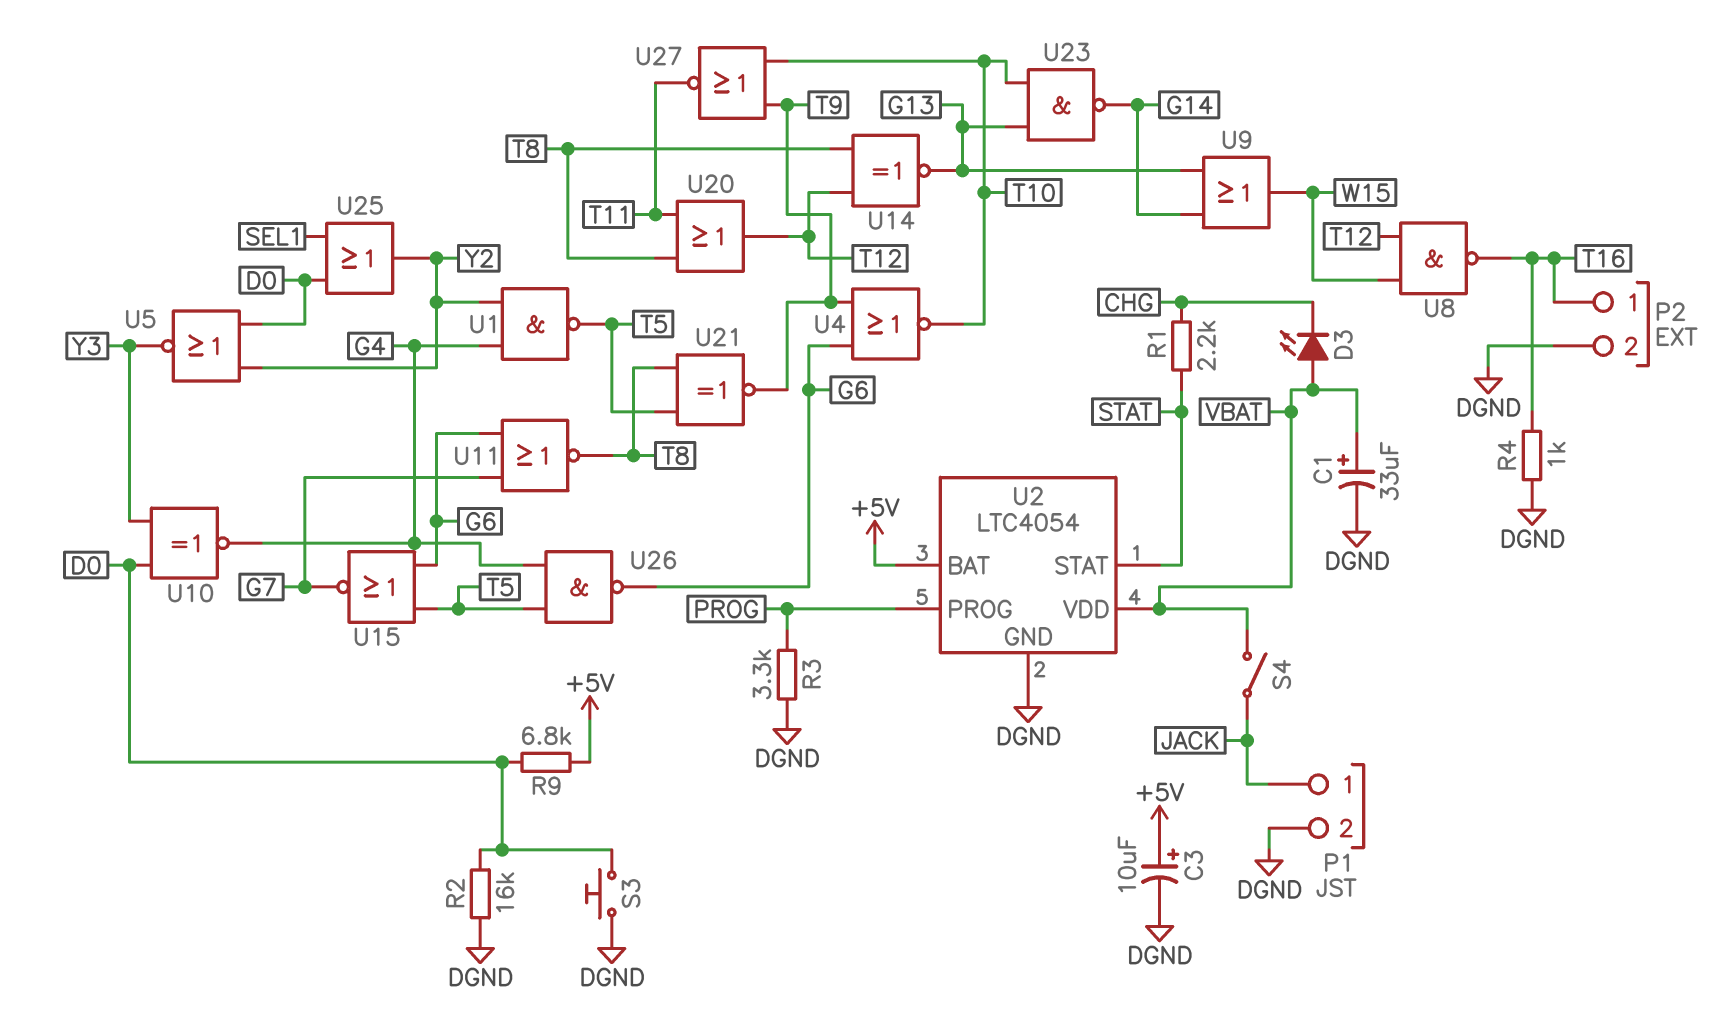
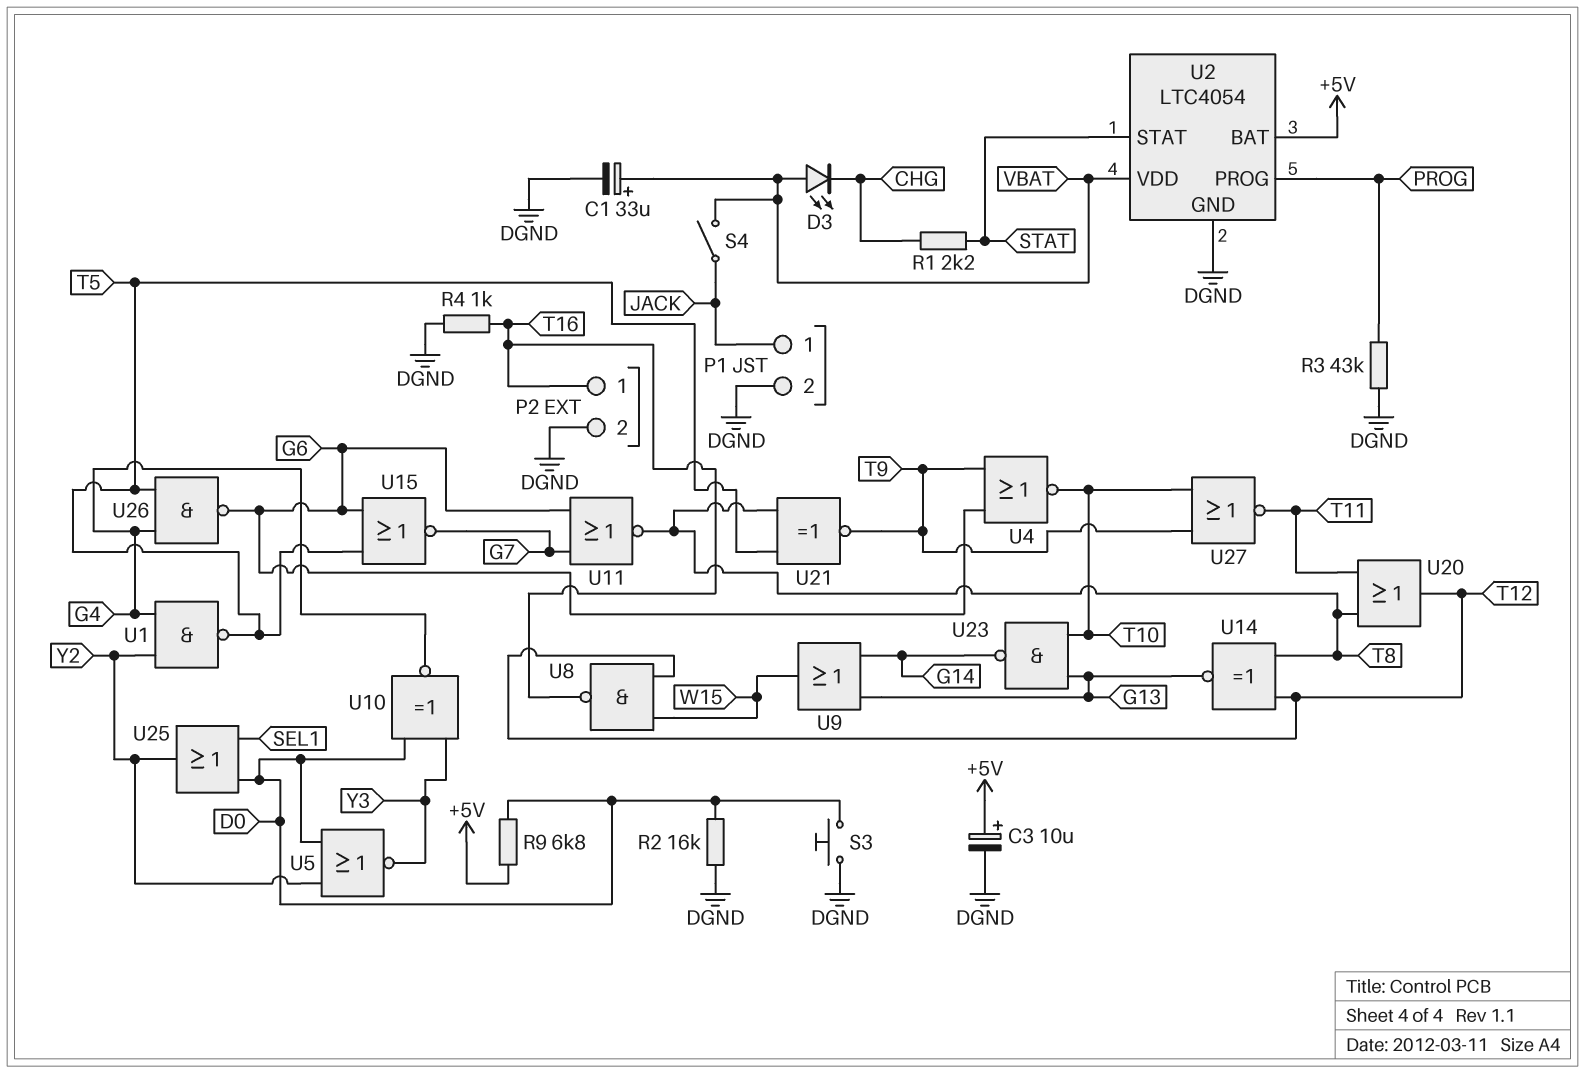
R3: 3.3k (DGND, PROG) -> 43k (DGND, PROG)

